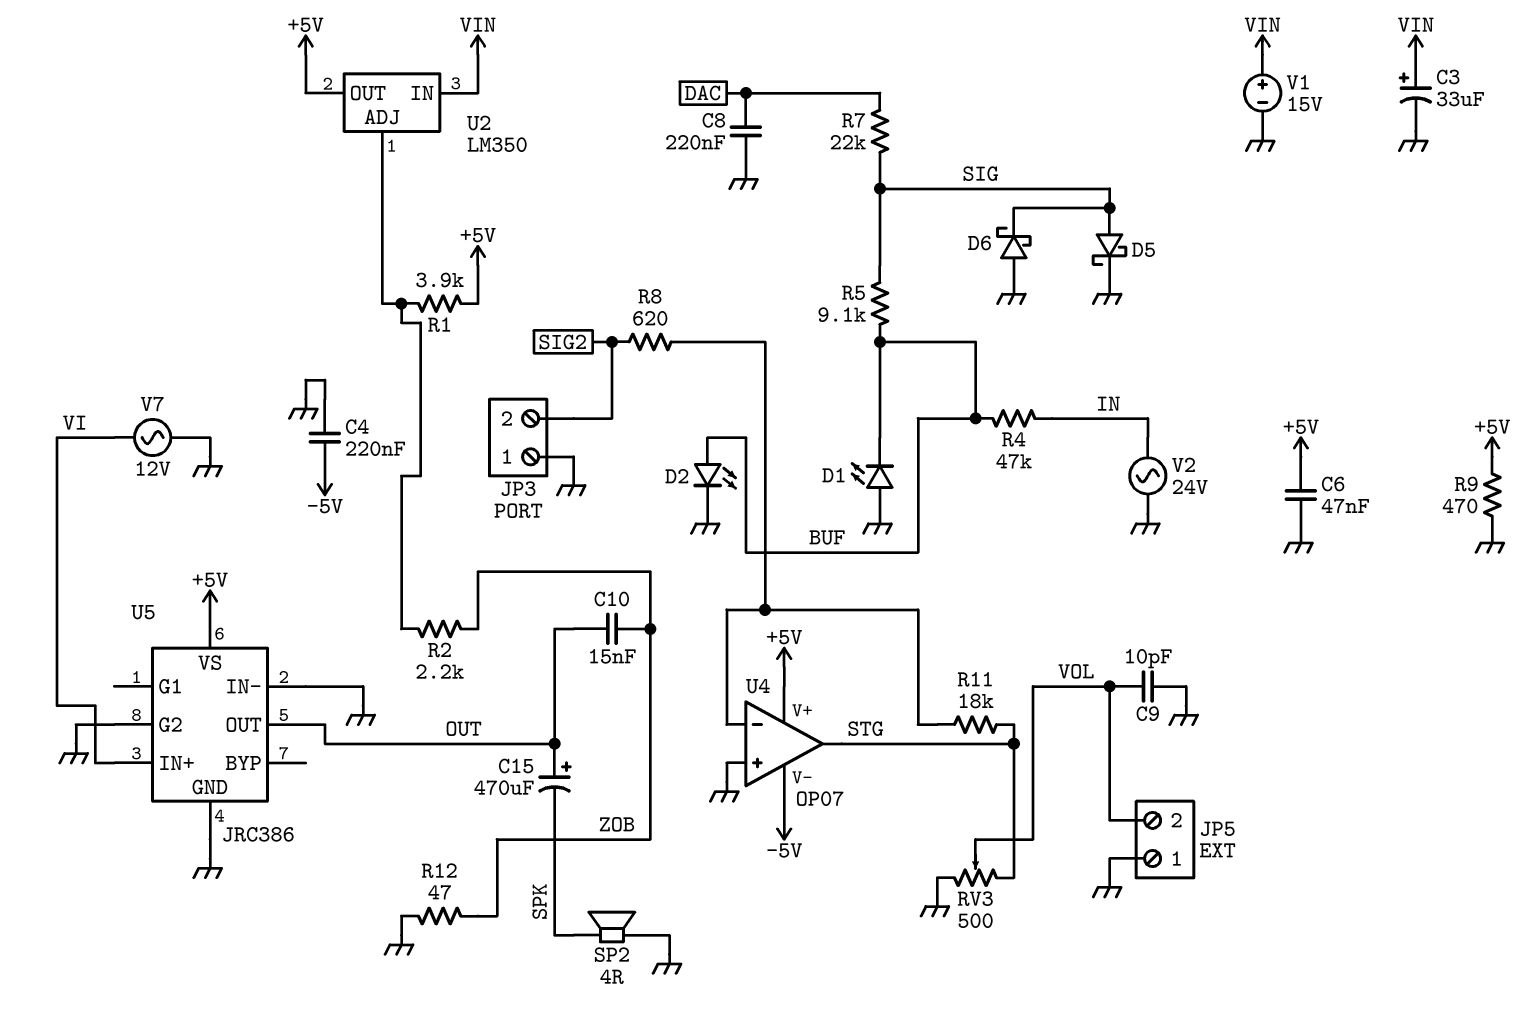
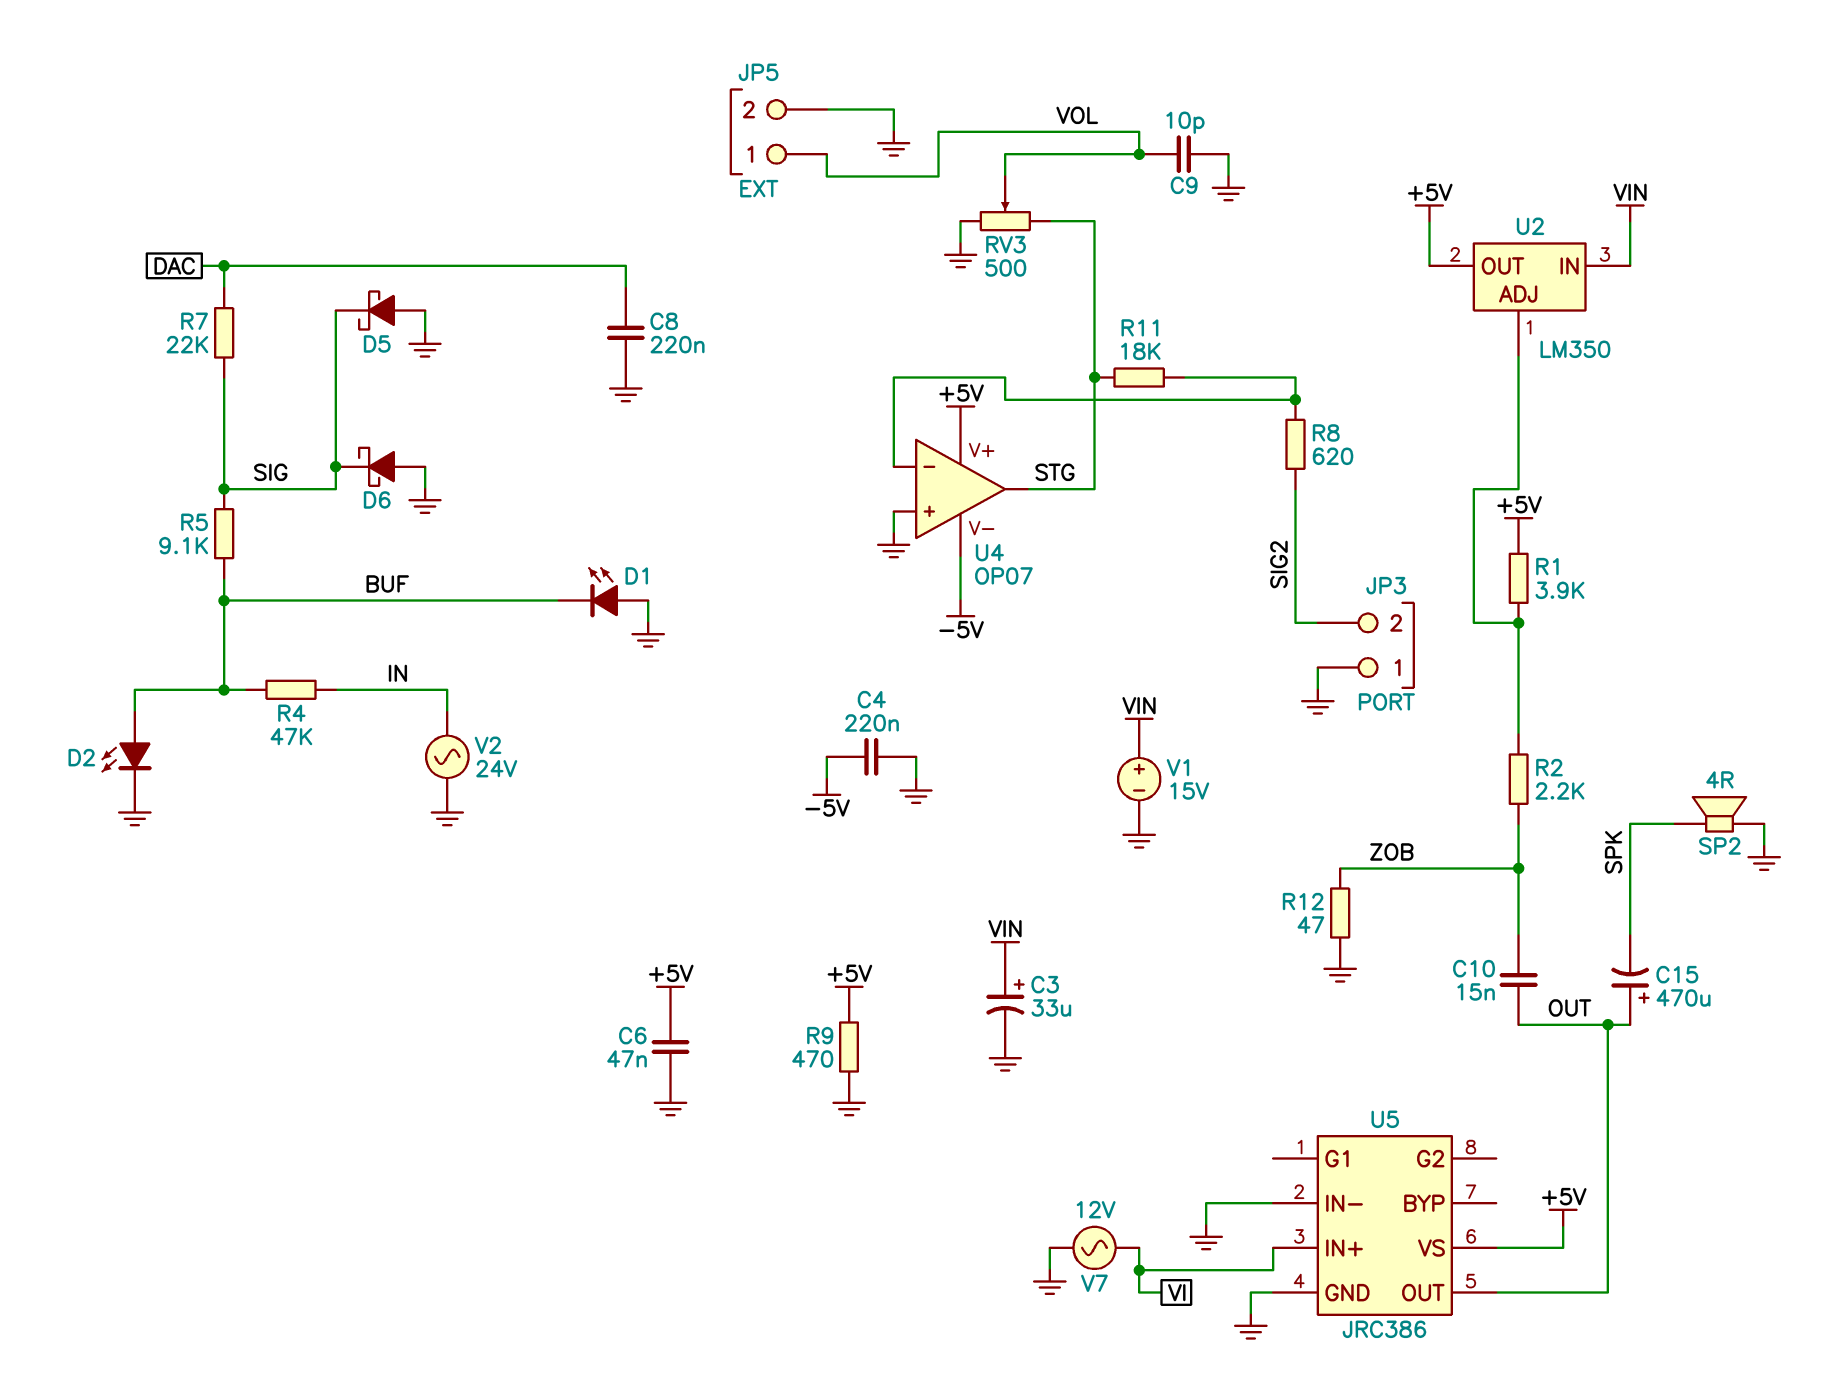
D5: schottky (A SIG, K GND) -> schottky (A GND, K SIG)
JP5 pin 1: GND -> VOL
JP5 pin 2: VOL -> GND
U5 pin G2: GND -> none

